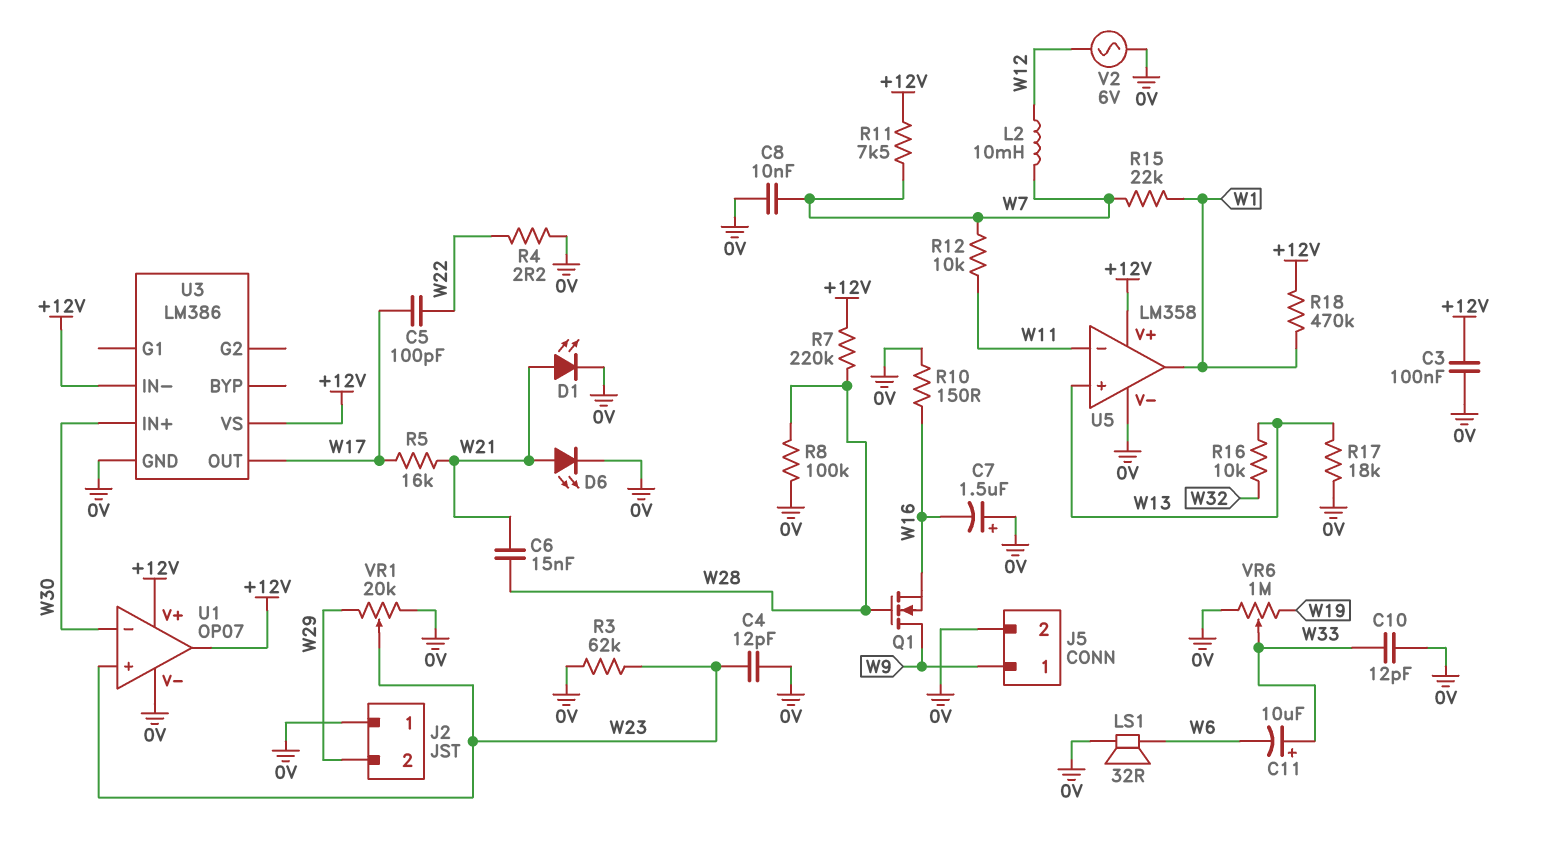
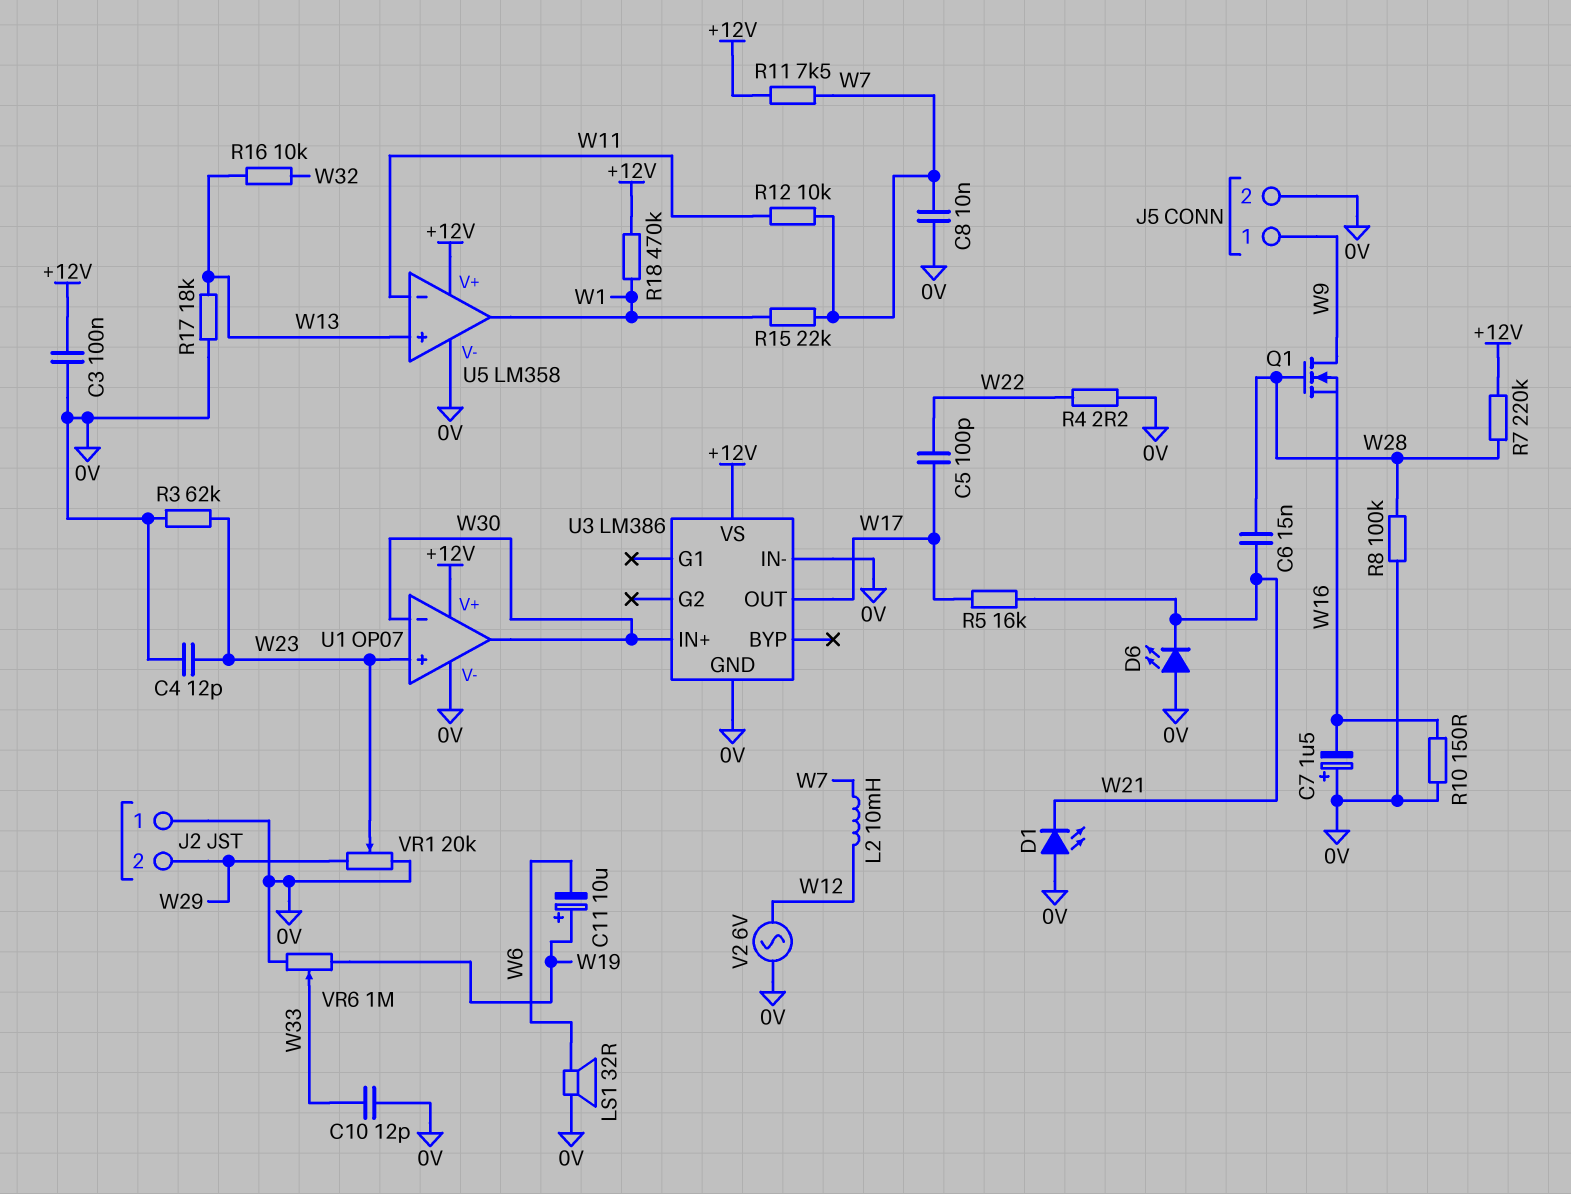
C11: 10uF (plus W33, minus W6) -> 10uF (plus W19, minus W6)
D1: LED (A W21, K 0V) -> LED (A 0V, K W21)
D6: LED (A W21, K 0V) -> LED (A 0V, K W21)
U1 pin out: +12V -> W30
U3 pin IN-: +12V -> 0V

